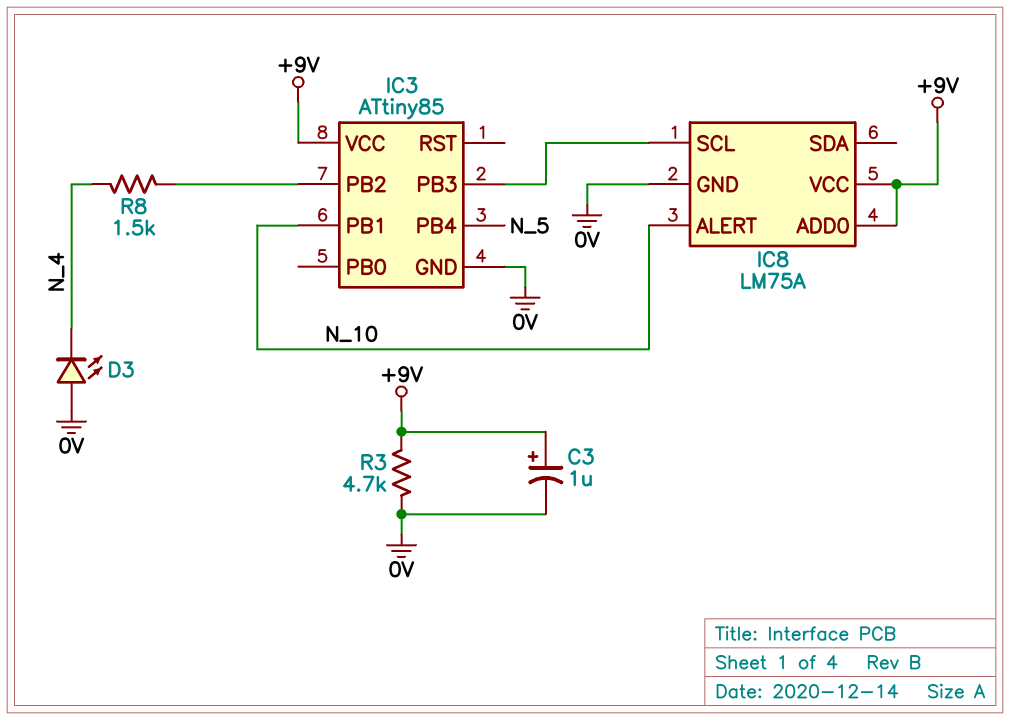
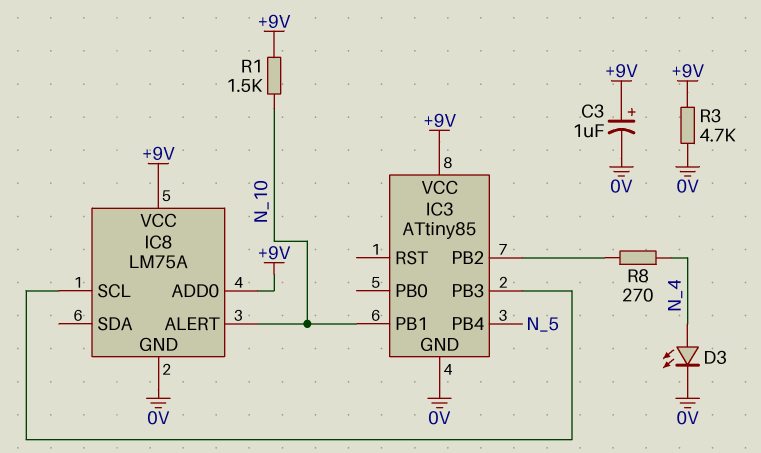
D3: LED (A 0V, K N_4) -> LED (A N_4, K 0V)
R1: none -> 1.5k (+9V, N_10)
R8: 1.5k (IC3/PB2, N_4) -> 270 (IC3/PB2, N_4)

